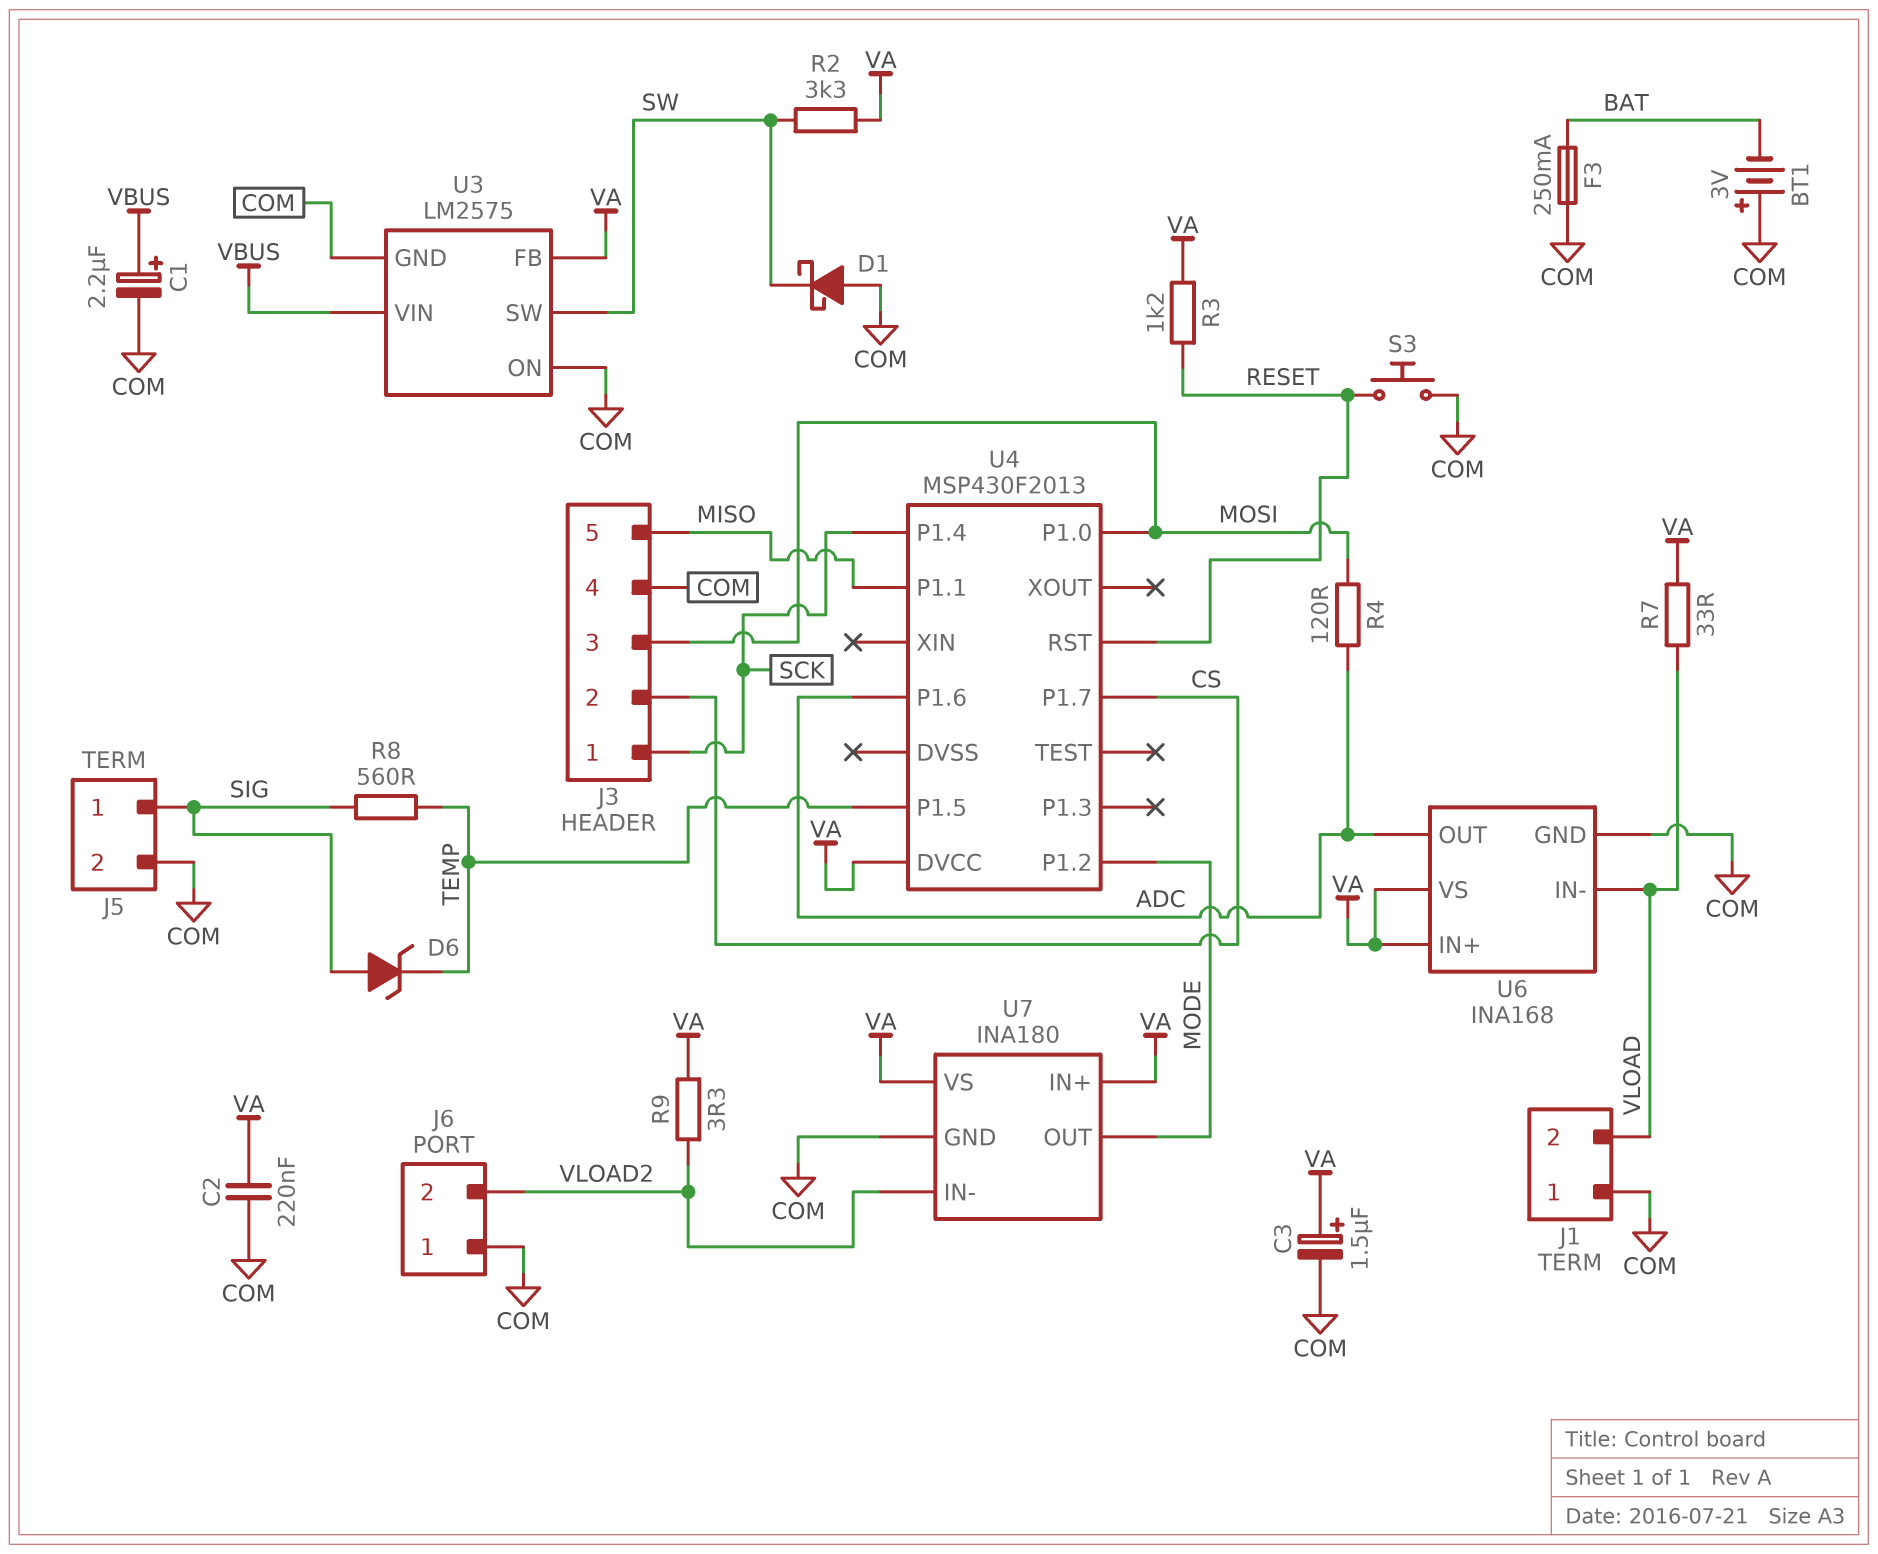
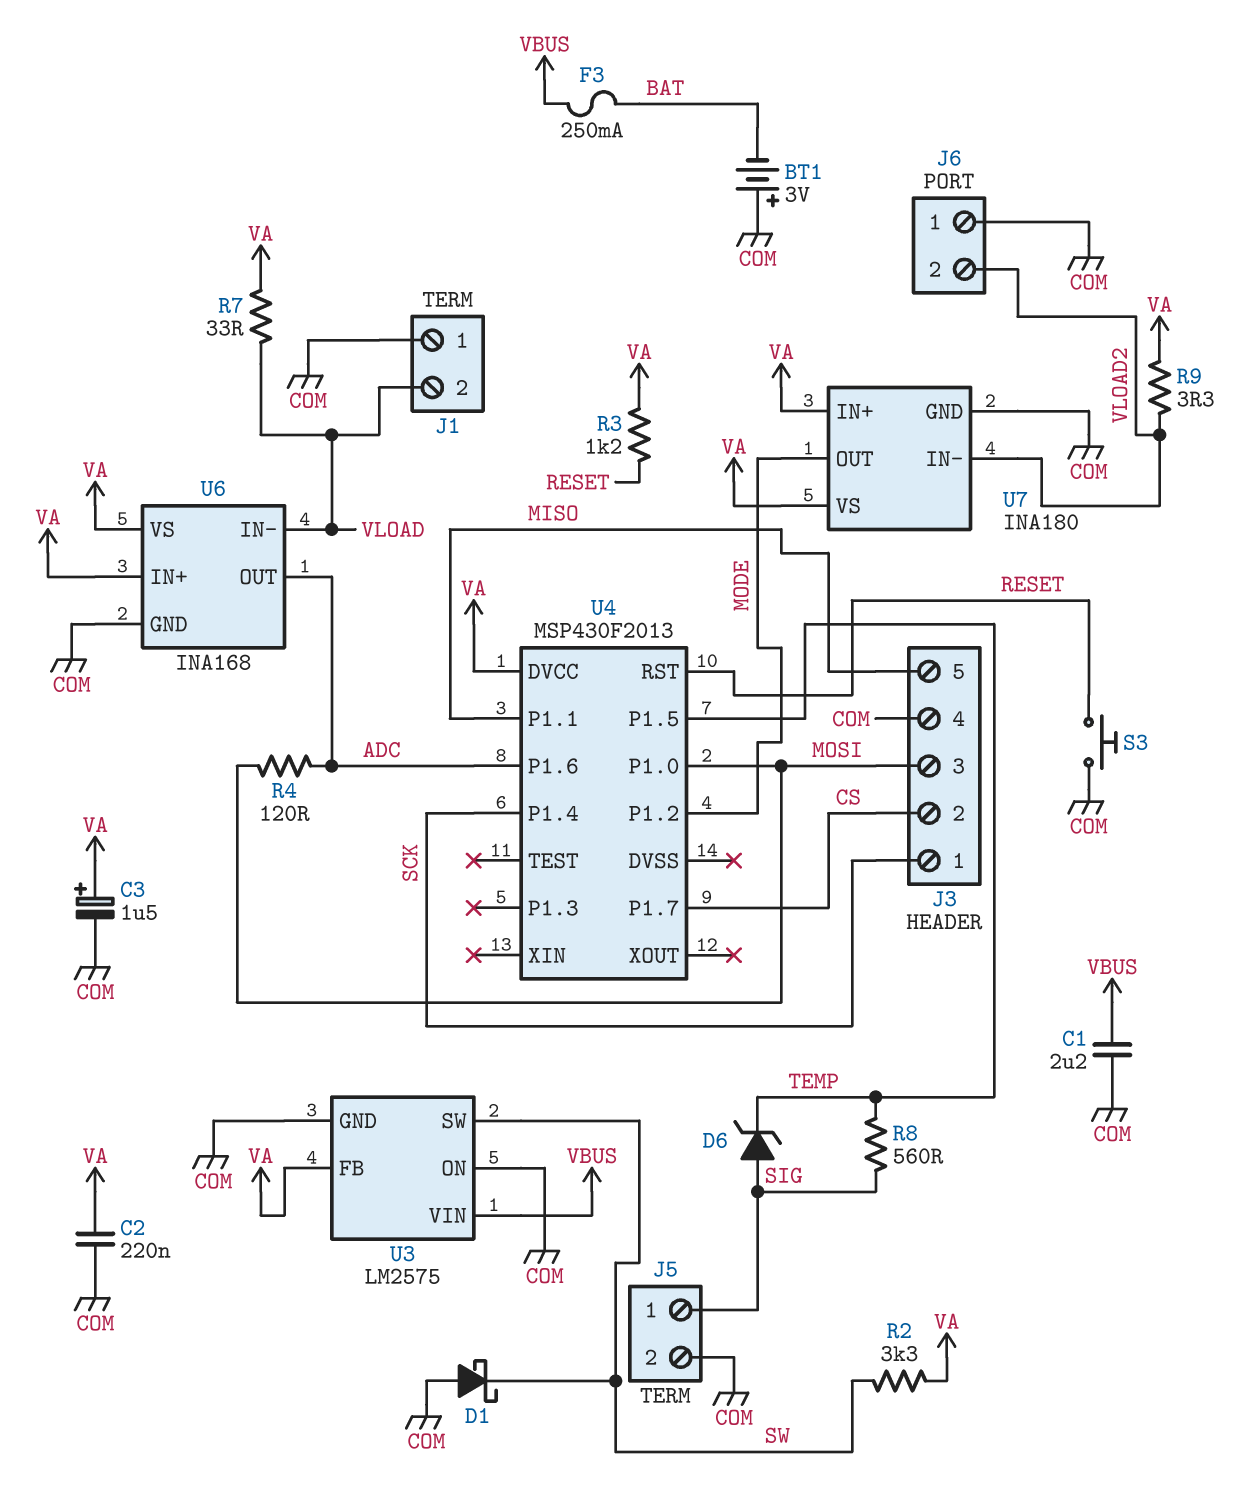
C1: 2.2uF (plus VBUS, minus COM) -> 2.2uF (COM, VBUS)
F3: 250mA (BAT, COM) -> 250mA (BAT, VBUS)

